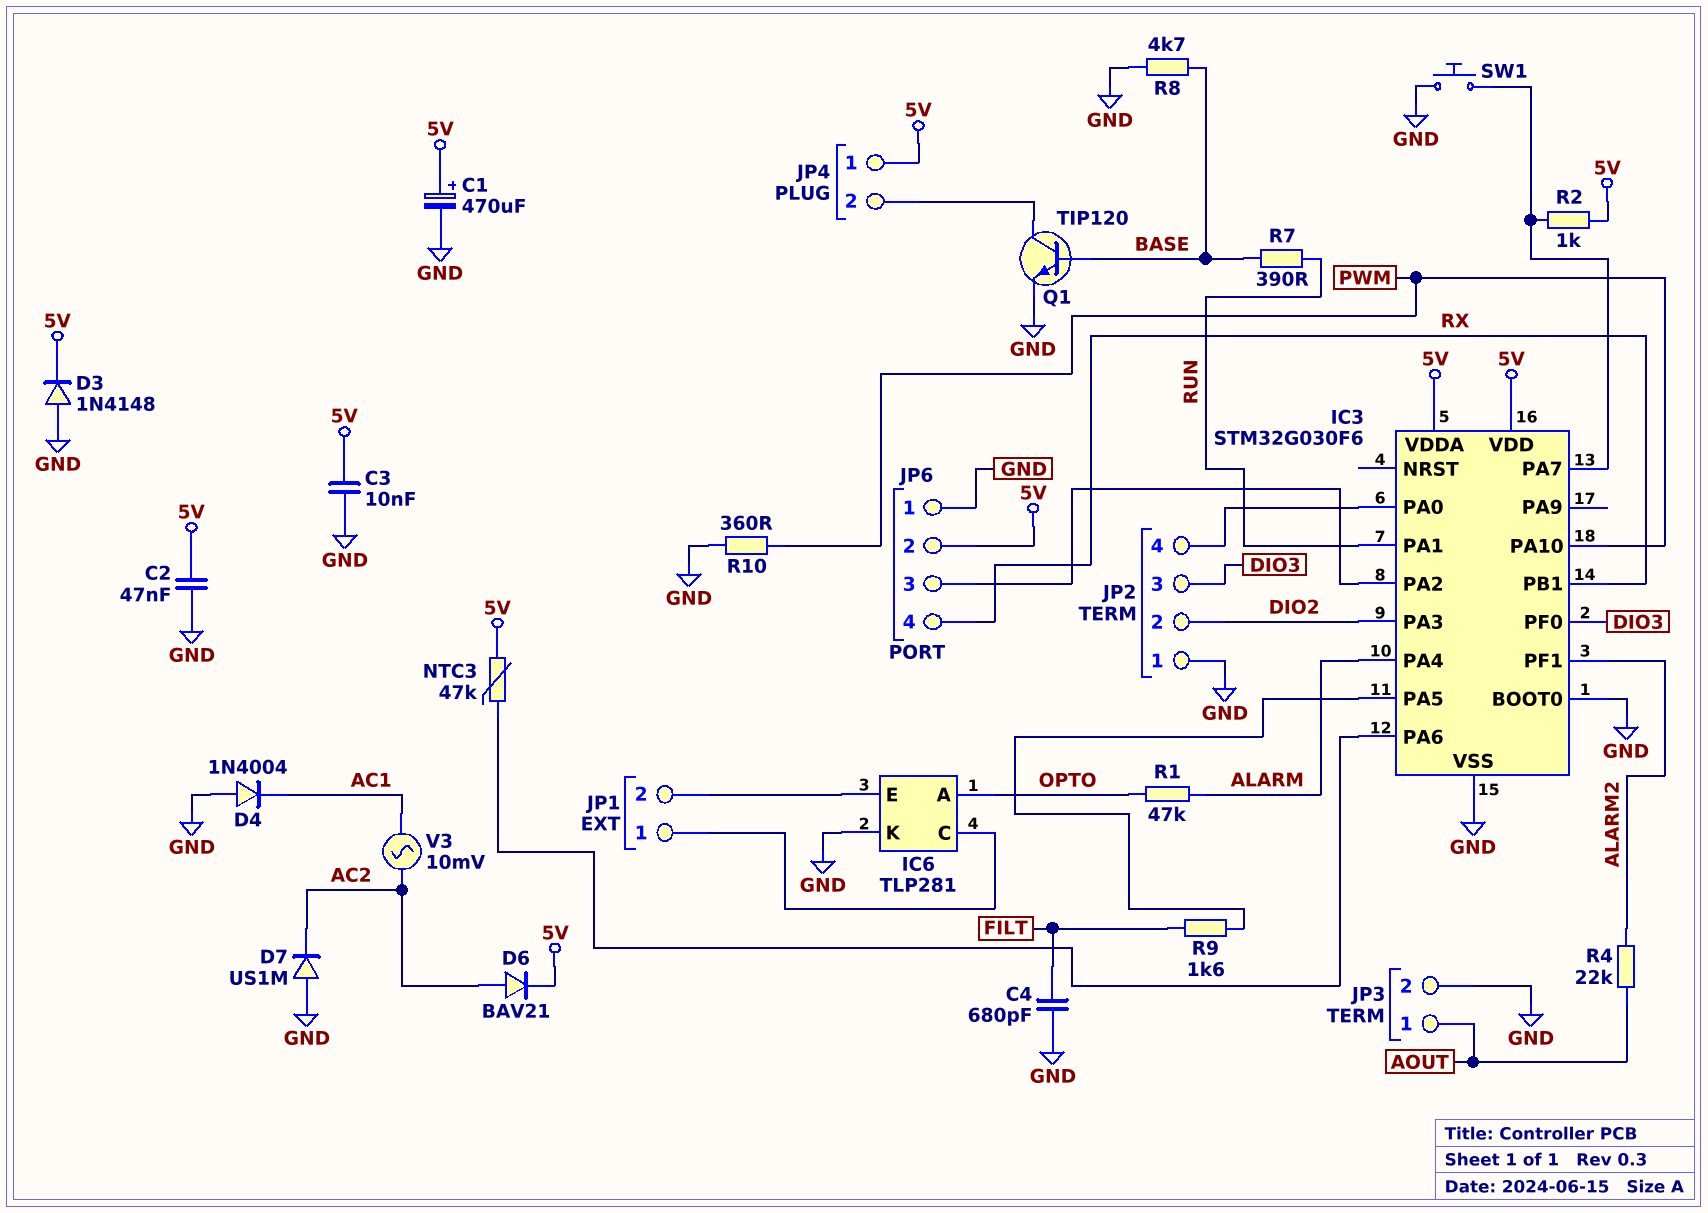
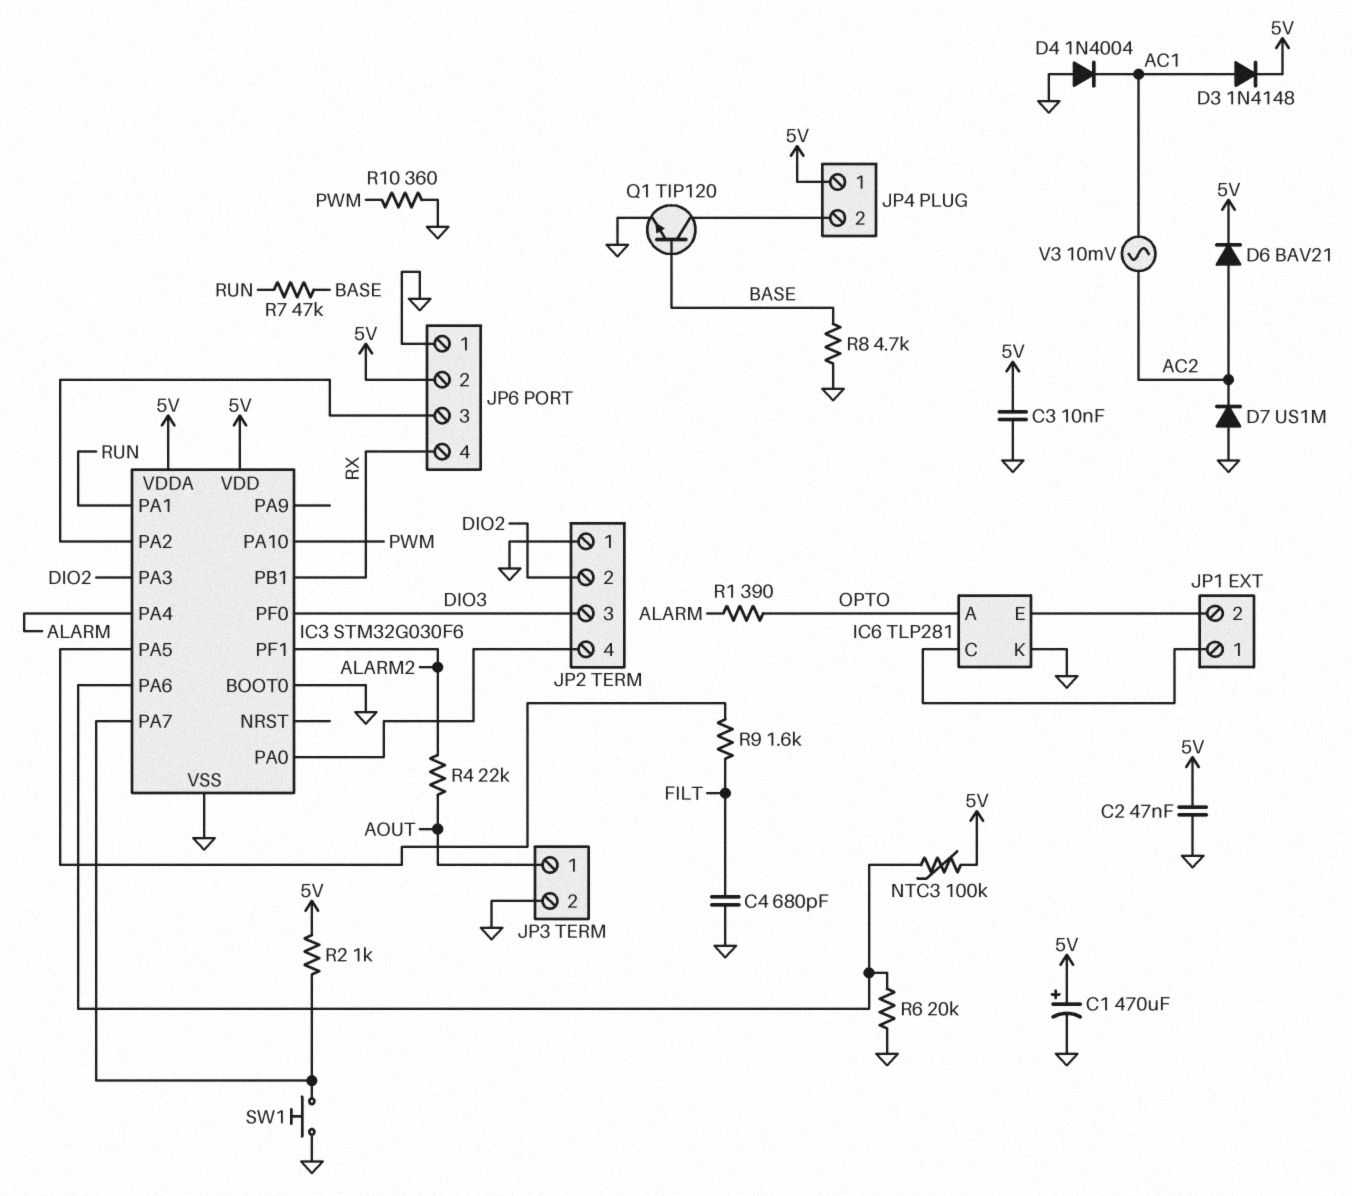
D3: diode 1N4148 (A GND, K 5V) -> diode 1N4148 (A AC1, K 5V)
NTC3: 47k (5V, IC3/PA6) -> 100k (5V, IC3/PA6)
R1: 47k (ALARM, OPTO) -> 390 (ALARM, OPTO)
R6: none -> 20k (GND, IC3/PA6)
R7: 390 (BASE, RUN) -> 47k (BASE, RUN)

